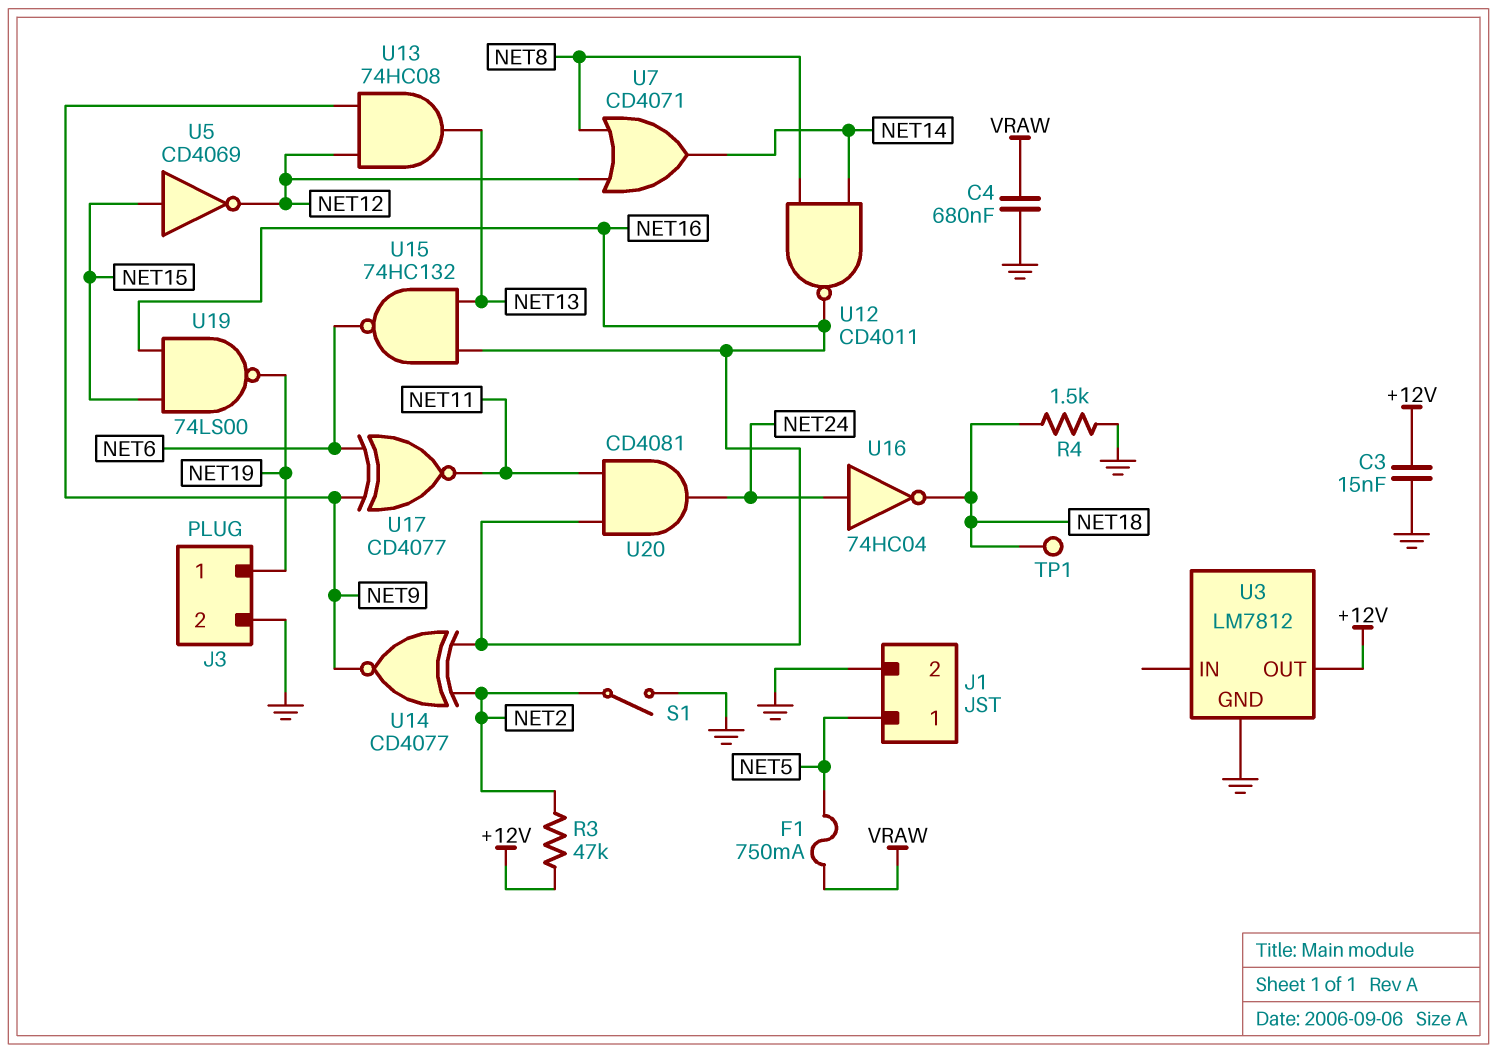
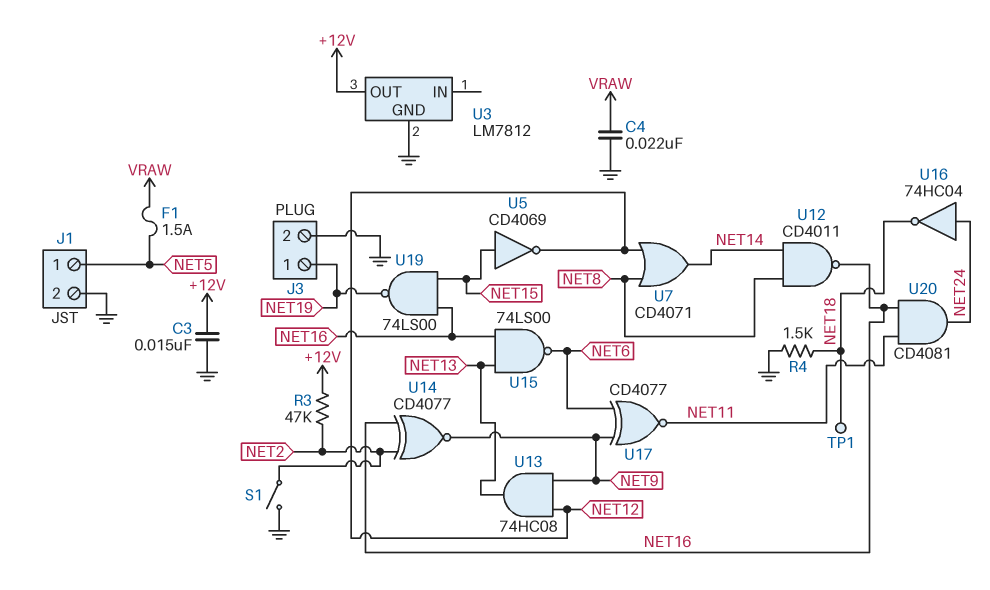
C4: 680nF (GND, VRAW) -> 22nF (GND, VRAW)
F1: 750mA (NET5, VRAW) -> 1.5A (NET5, VRAW)
U15: NAND 74HC132 (in NET13, in NET16, out NET6) -> NAND 74LS00 (in NET13, in NET16, out NET6)

